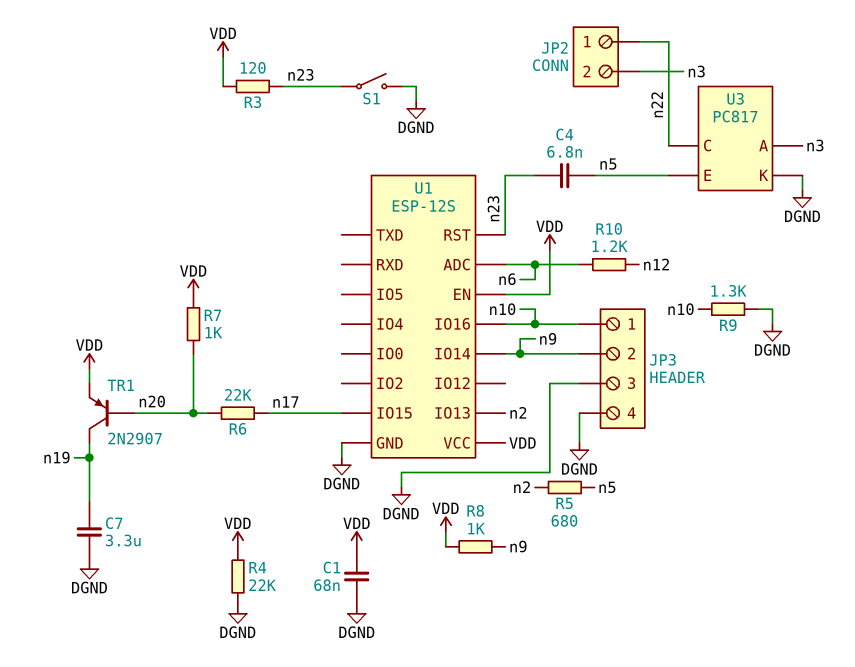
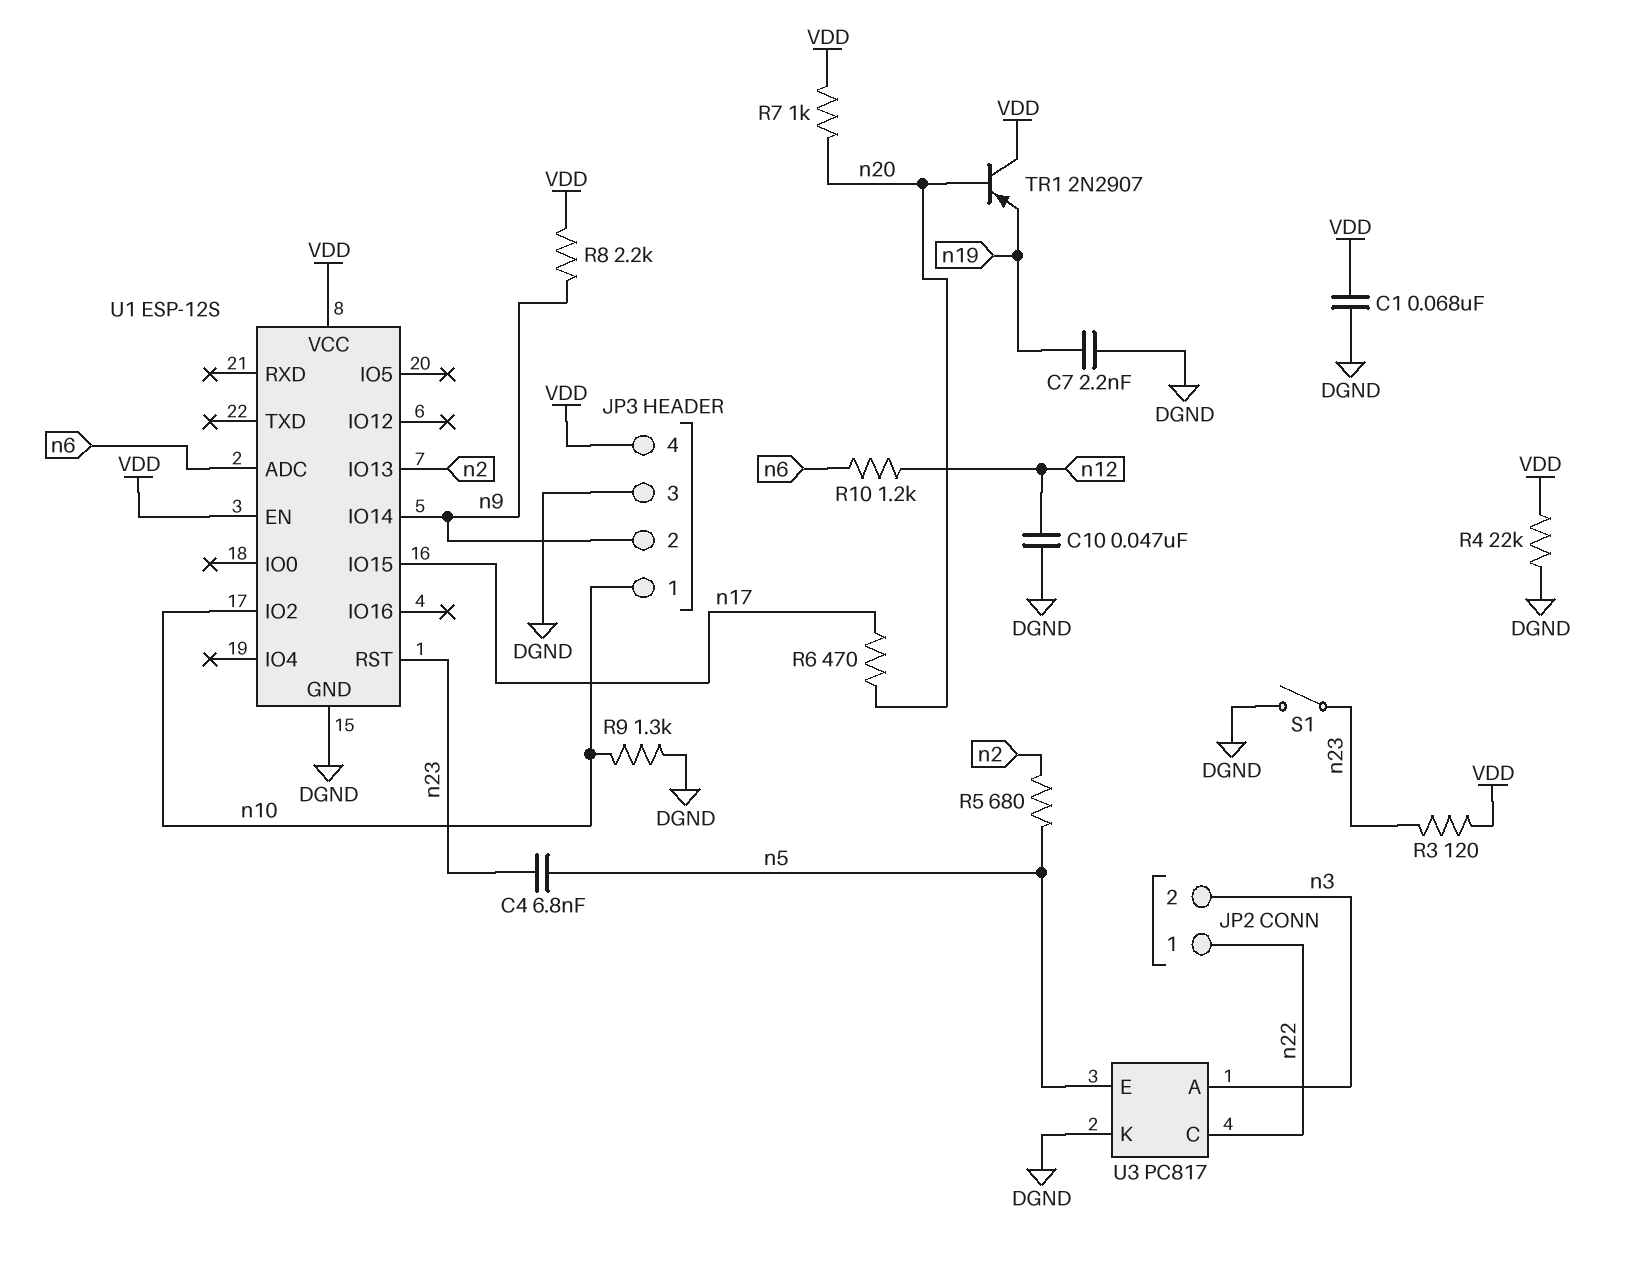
C7: 3.3uF (DGND, n19) -> 2.2nF (DGND, n19)
C10: none -> 47nF (DGND, n12)
JP3 pin 4: DGND -> VDD
R6: 22k (n17, n20) -> 470 (n17, n20)
R8: 1k (VDD, n9) -> 2.2k (VDD, n9)
TR1: PNP 2N2907 (B n20, C n19, E VDD) -> PNP 2N2907 (B n20, C VDD, E n19)
U1 pin IO2: none -> n10
U1 pin IO16: n10 -> none

